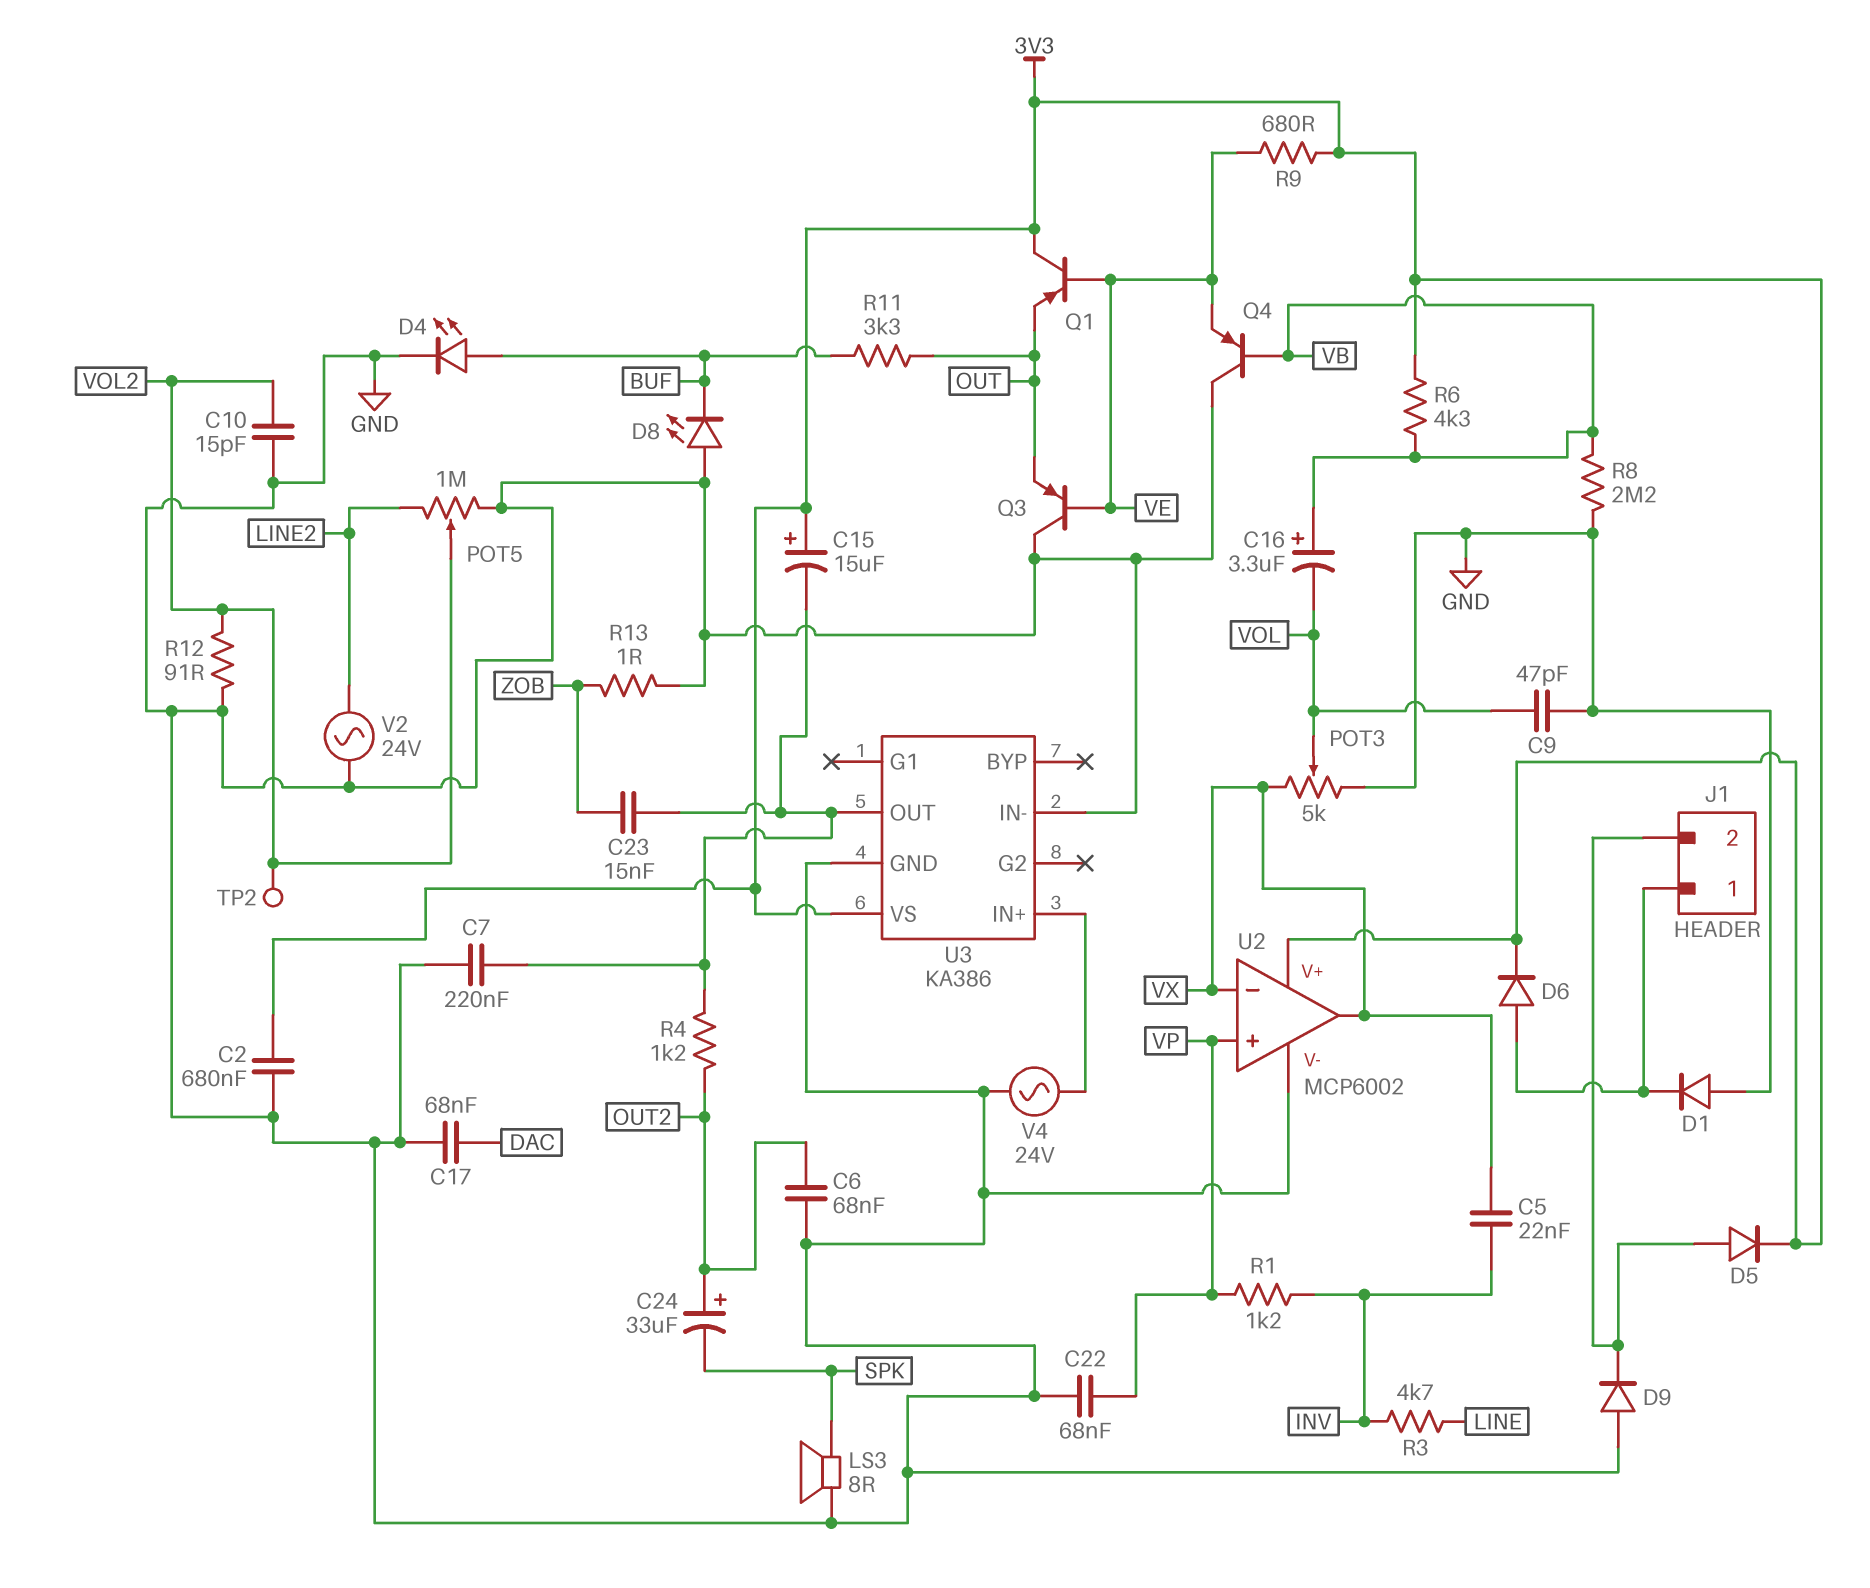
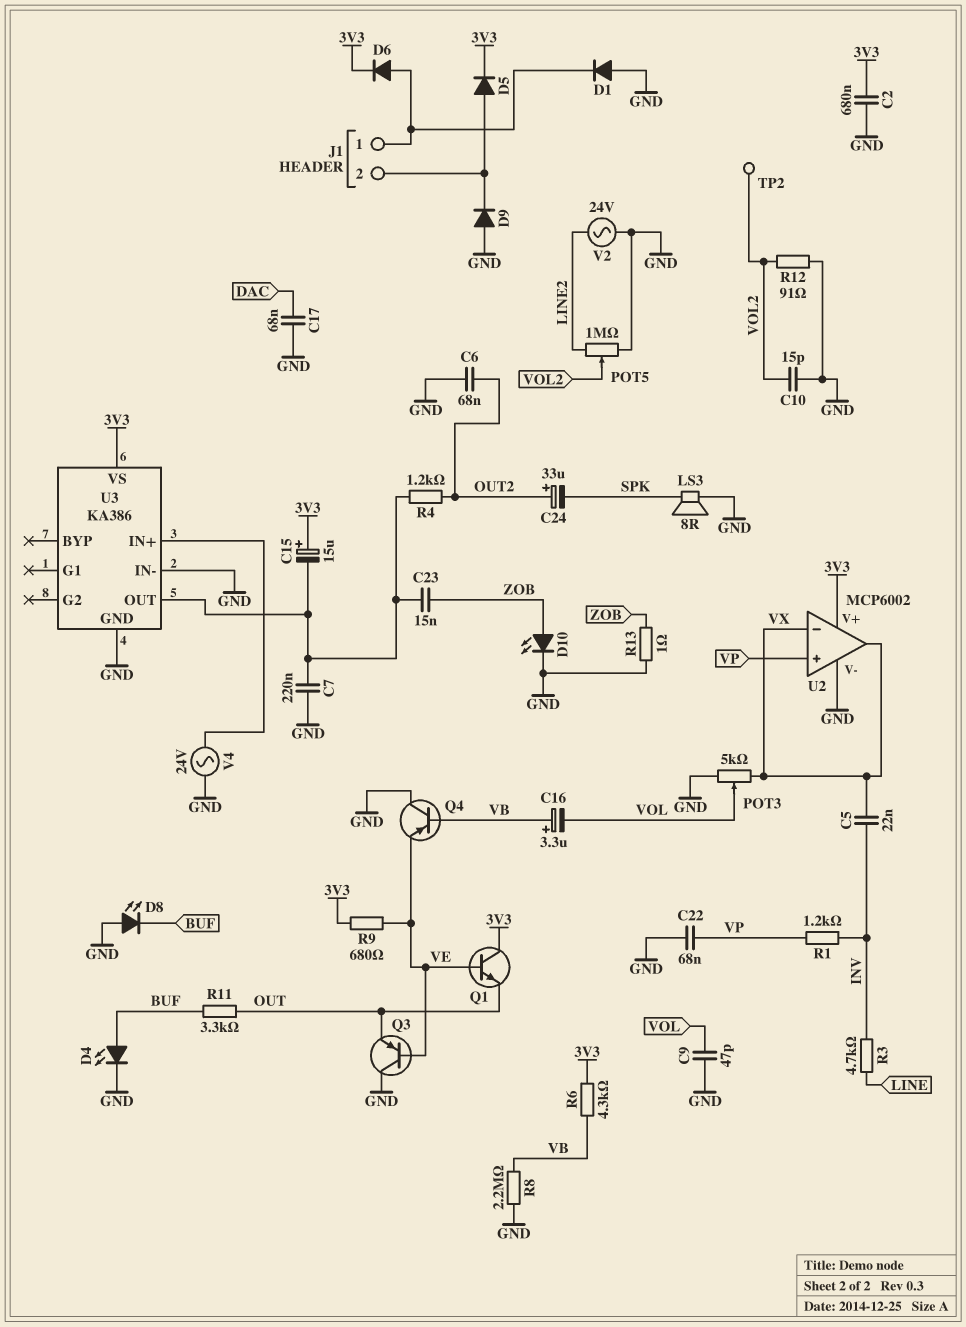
D10: none -> LED (A ZOB, K GND)
Q1: PNP (B VE, C 3V3, E OUT) -> NPN (B VE, C 3V3, E OUT)

